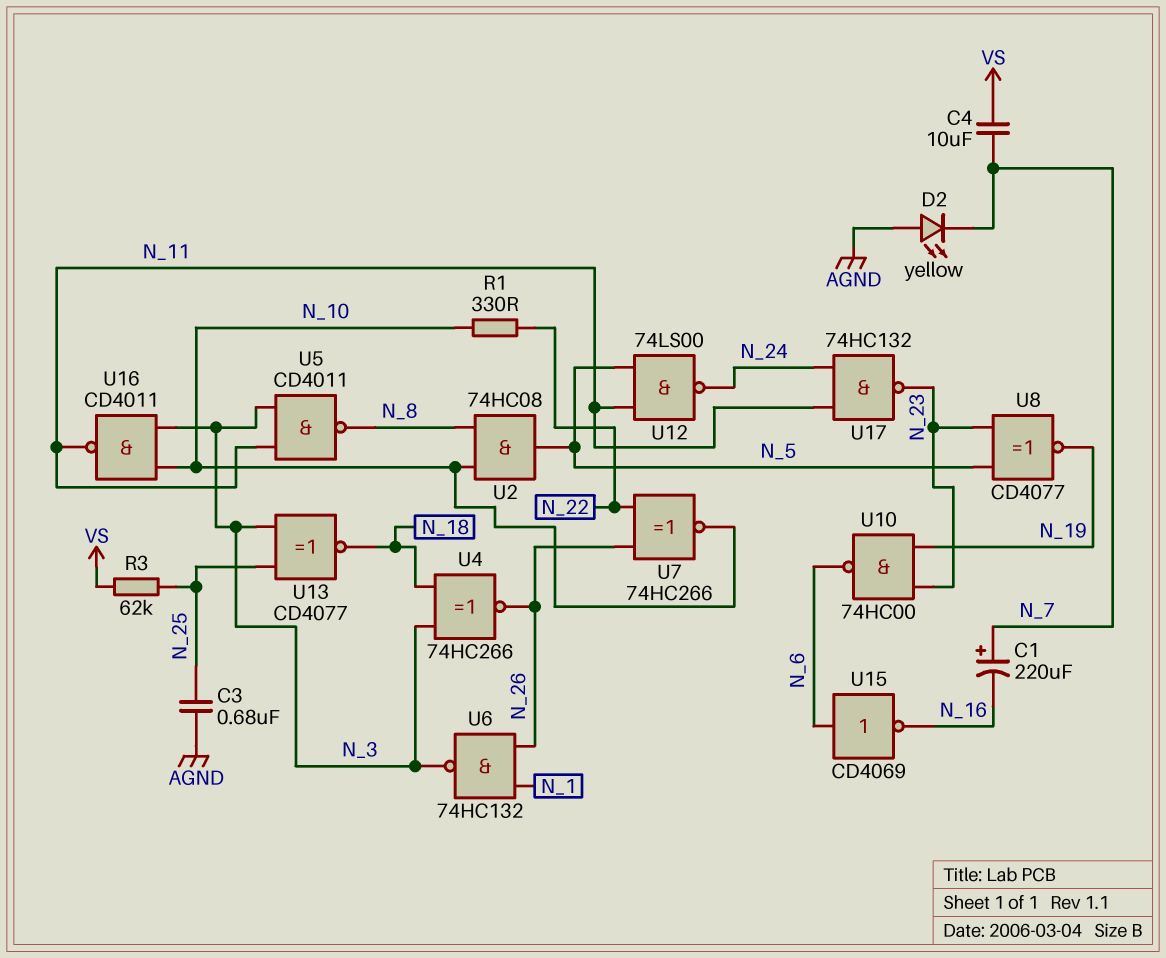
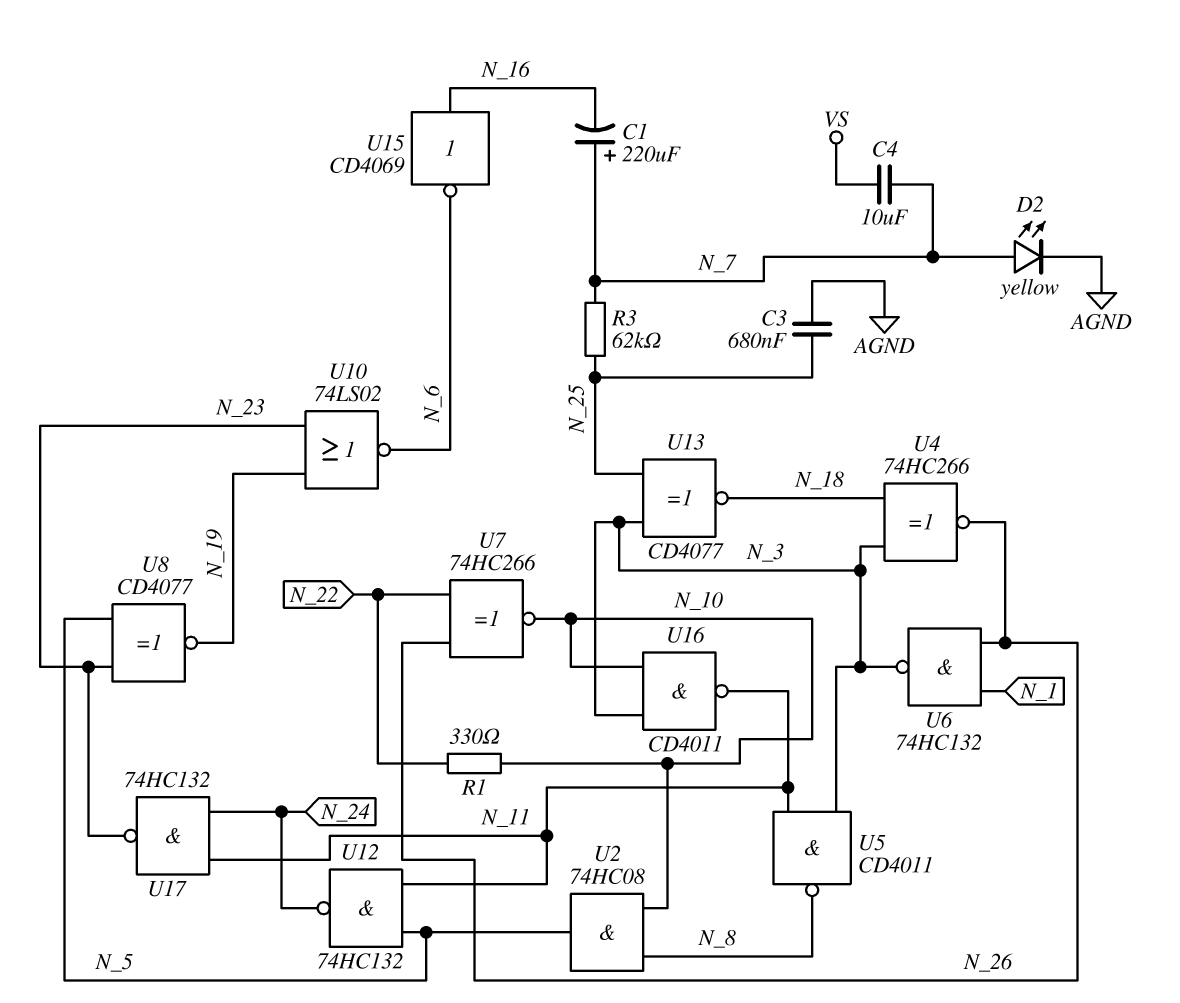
D2: LED yellow (A AGND, K N_7) -> LED yellow (A N_7, K AGND)
R3: 62k (N_25, VS) -> 62k (N_7, N_25)
U10: NAND 74HC00 (in N_19, in N_23, out N_6) -> NOR 74LS02 (in N_19, in N_23, out N_6)
U12: NAND 74LS00 (in N_5, in N_11, out N_24) -> NAND 74HC132 (in N_5, in N_11, out N_24)
U15: NOT CD4069 (in N_6, out N_16) -> NOT CD4069 (in N_16, out N_6)

